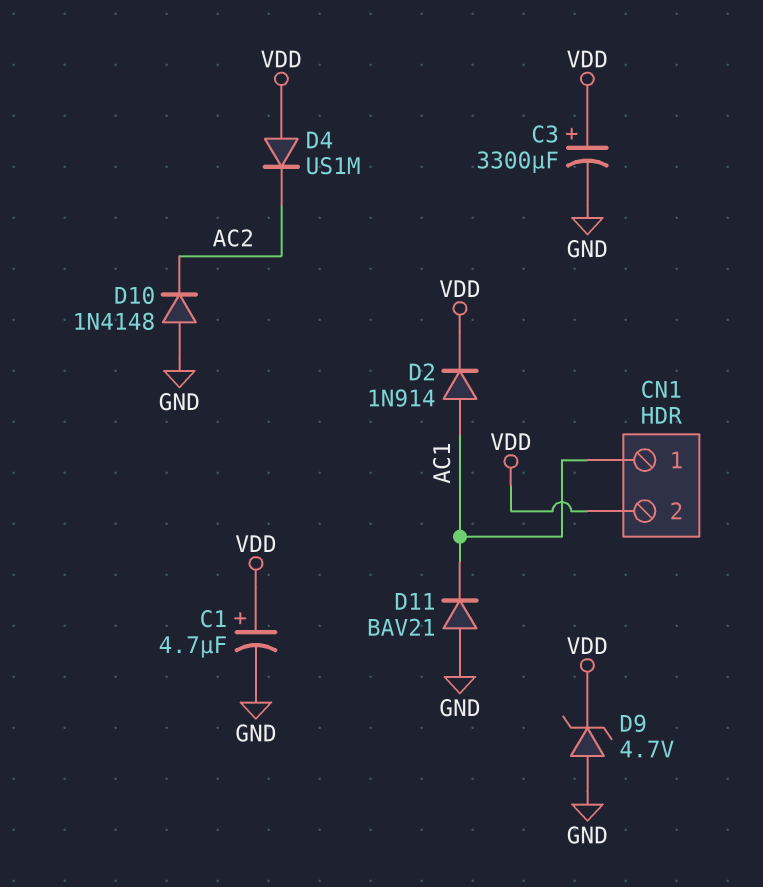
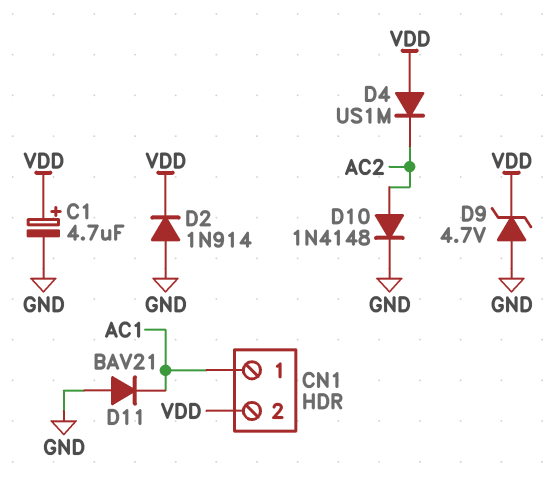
C3: 3300uF (plus VDD, minus GND) -> none
D2: diode 1N914 (A AC1, K VDD) -> diode 1N914 (A GND, K VDD)
D10: diode 1N4148 (A GND, K AC2) -> diode 1N4148 (A AC2, K GND)

